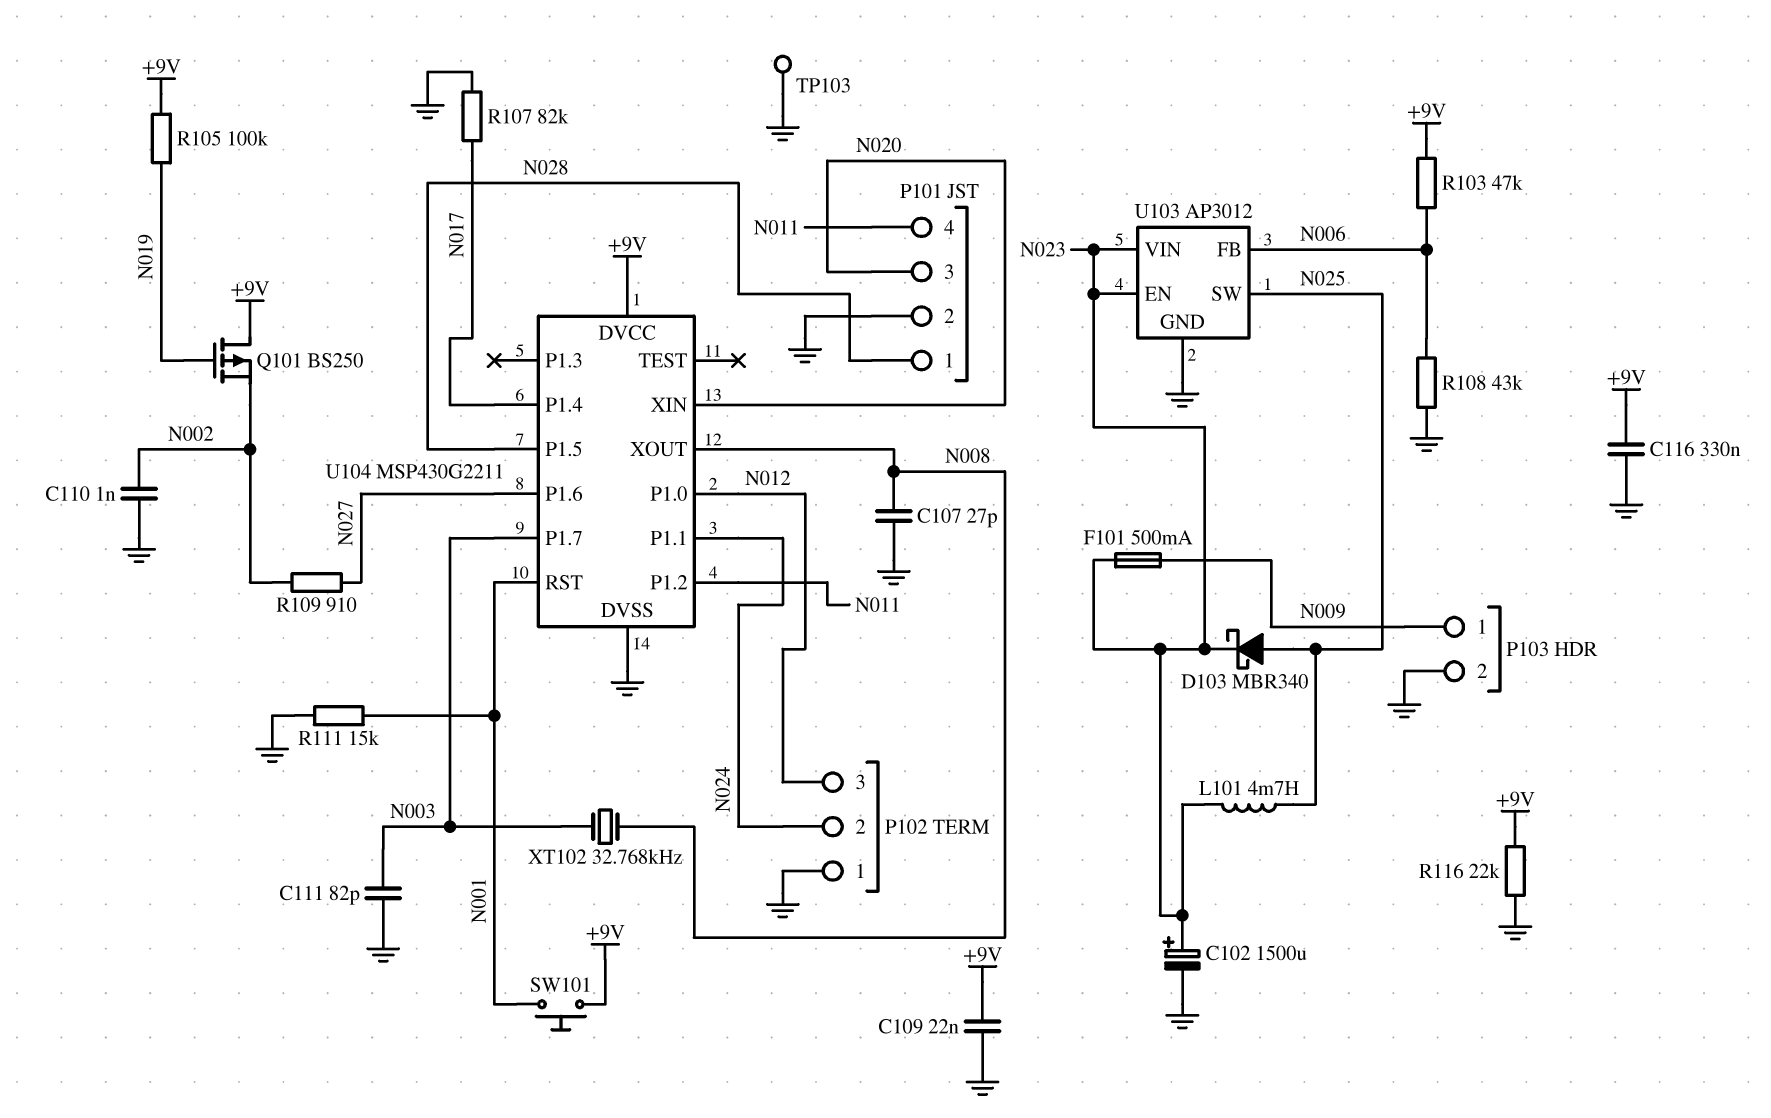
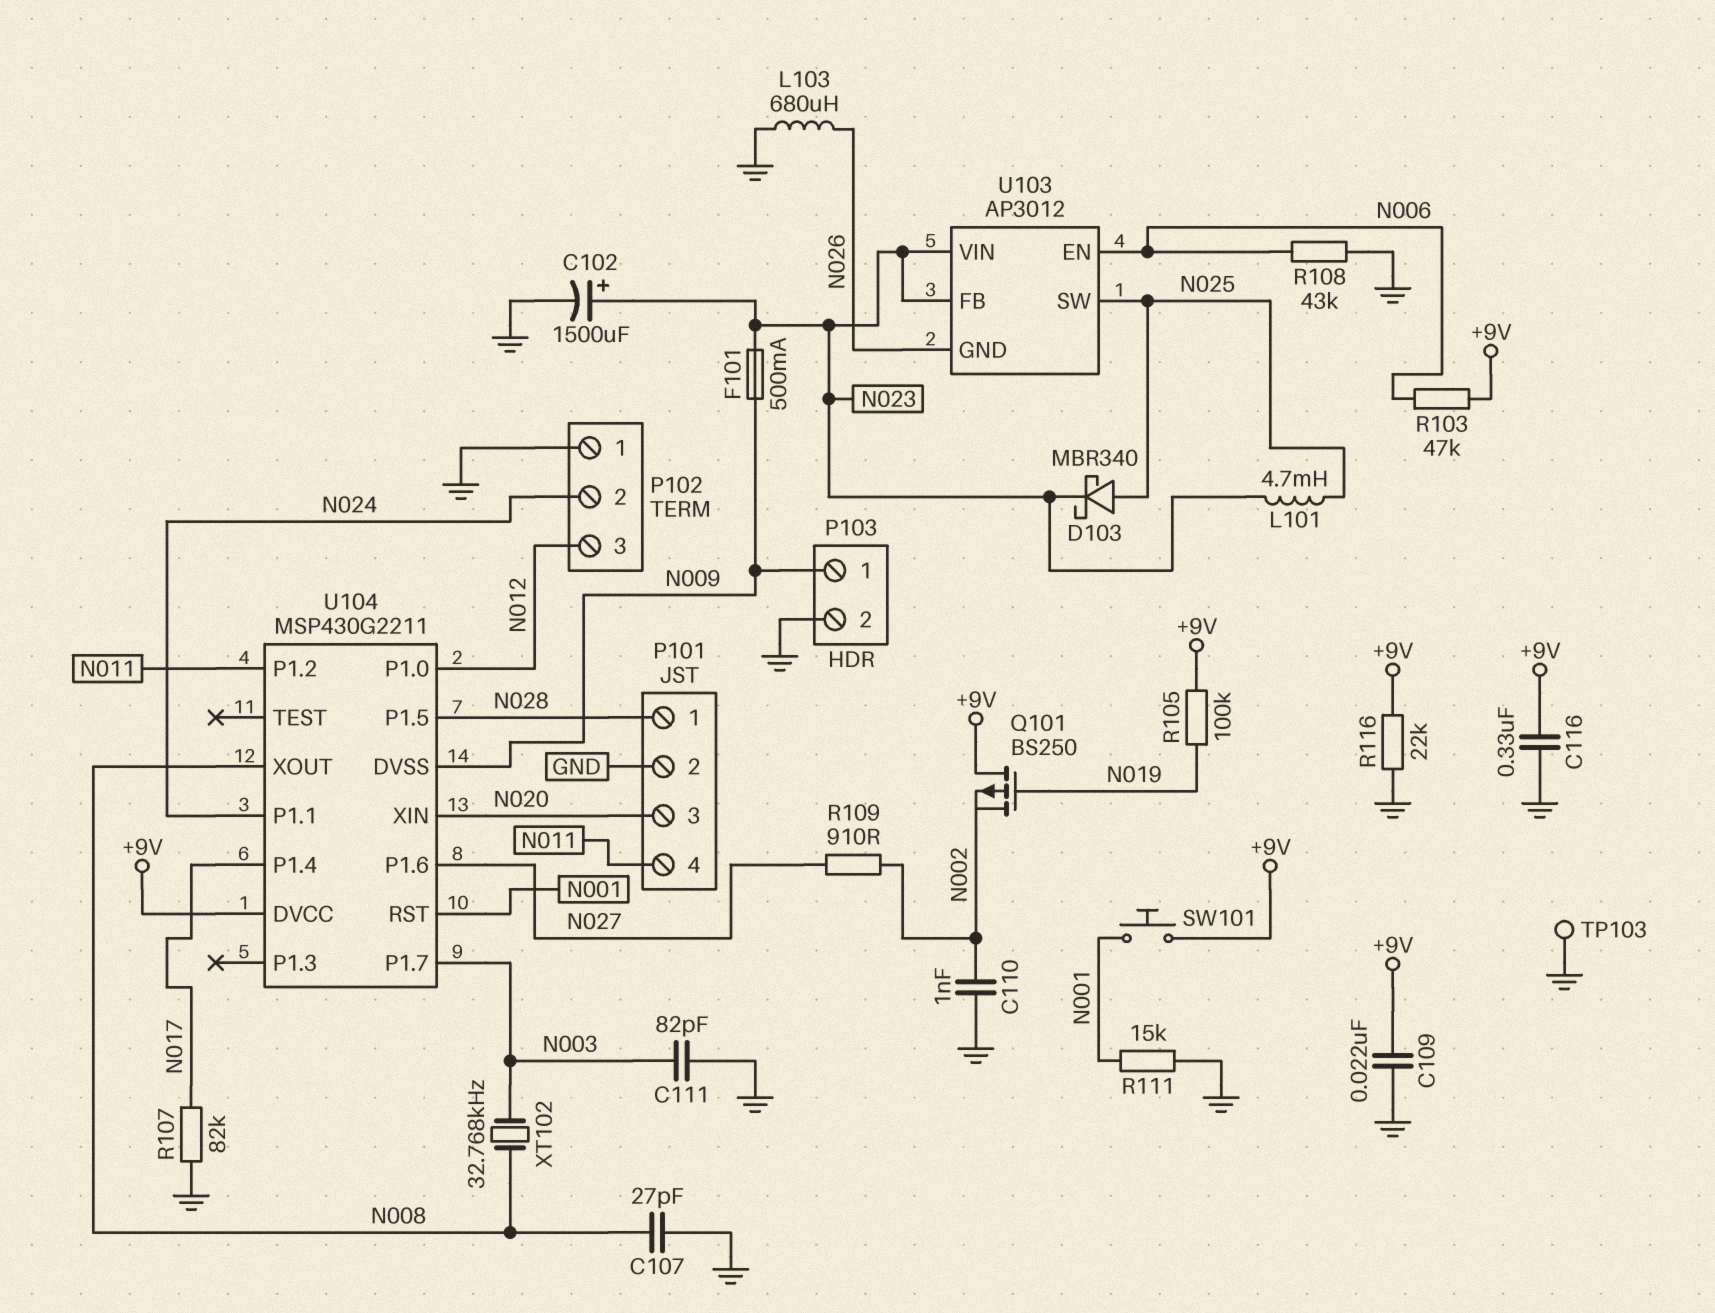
L103: none -> 680uH (GND, N026)
U103 pin EN: N023 -> N006
U103 pin FB: N006 -> N023
U103 pin GND: GND -> N026
U104 pin DVSS: GND -> N009

